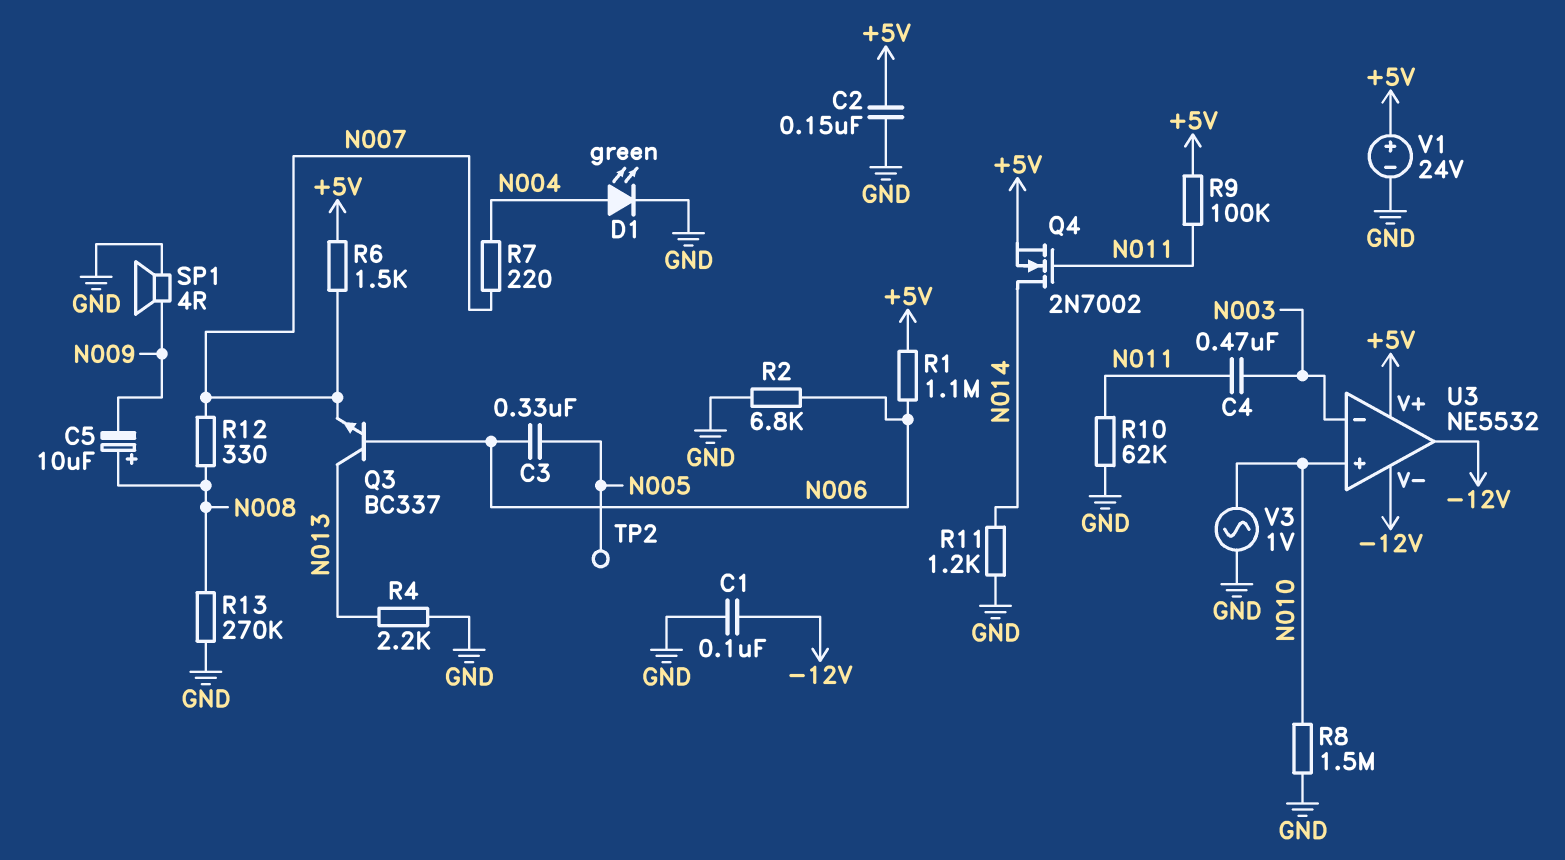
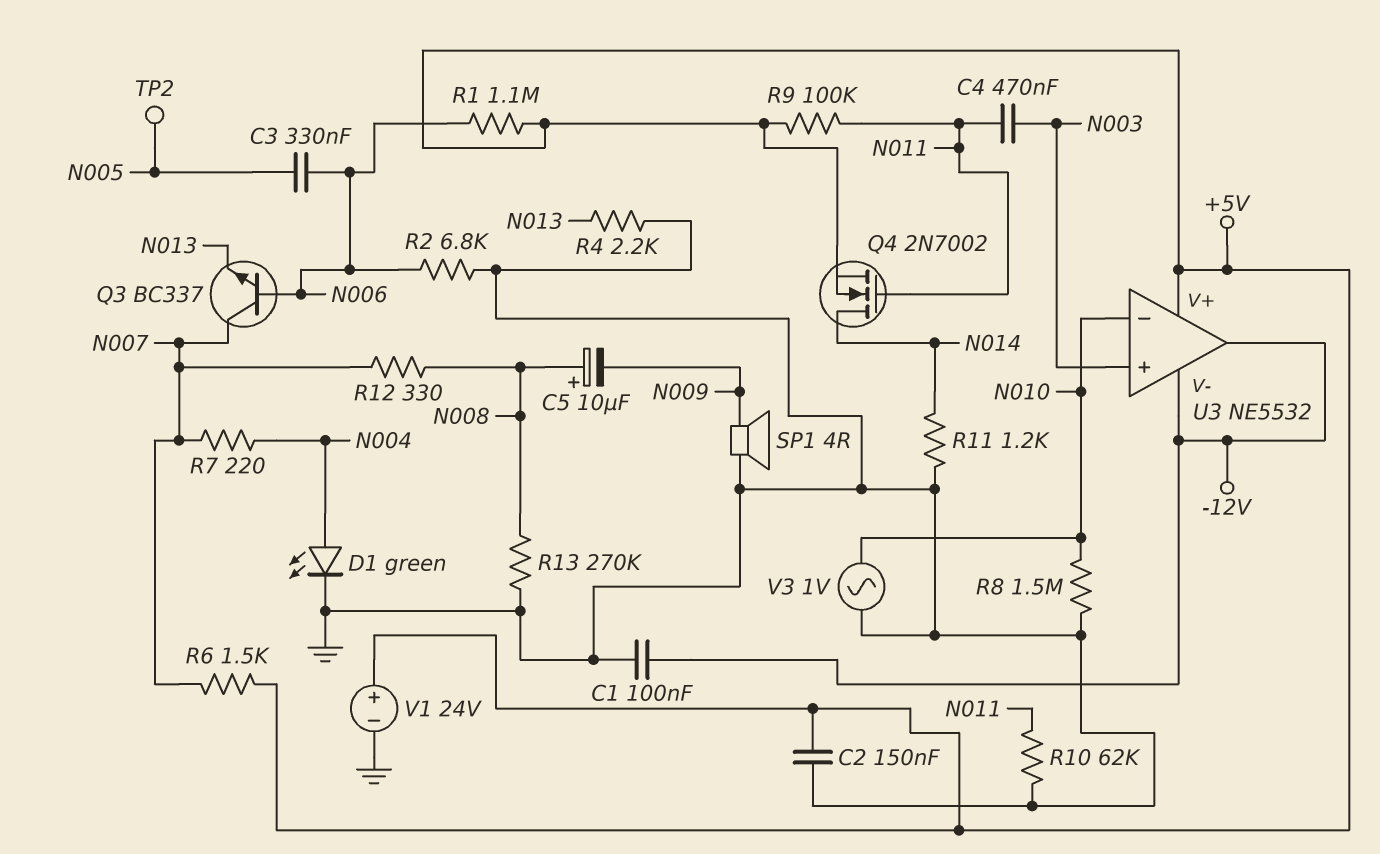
Q3: NPN BC337 (B N006, C N013, E N007) -> NPN BC337 (B N006, C N007, E N013)
U3 pin in+: N010 -> N003
U3 pin in-: N003 -> N010

